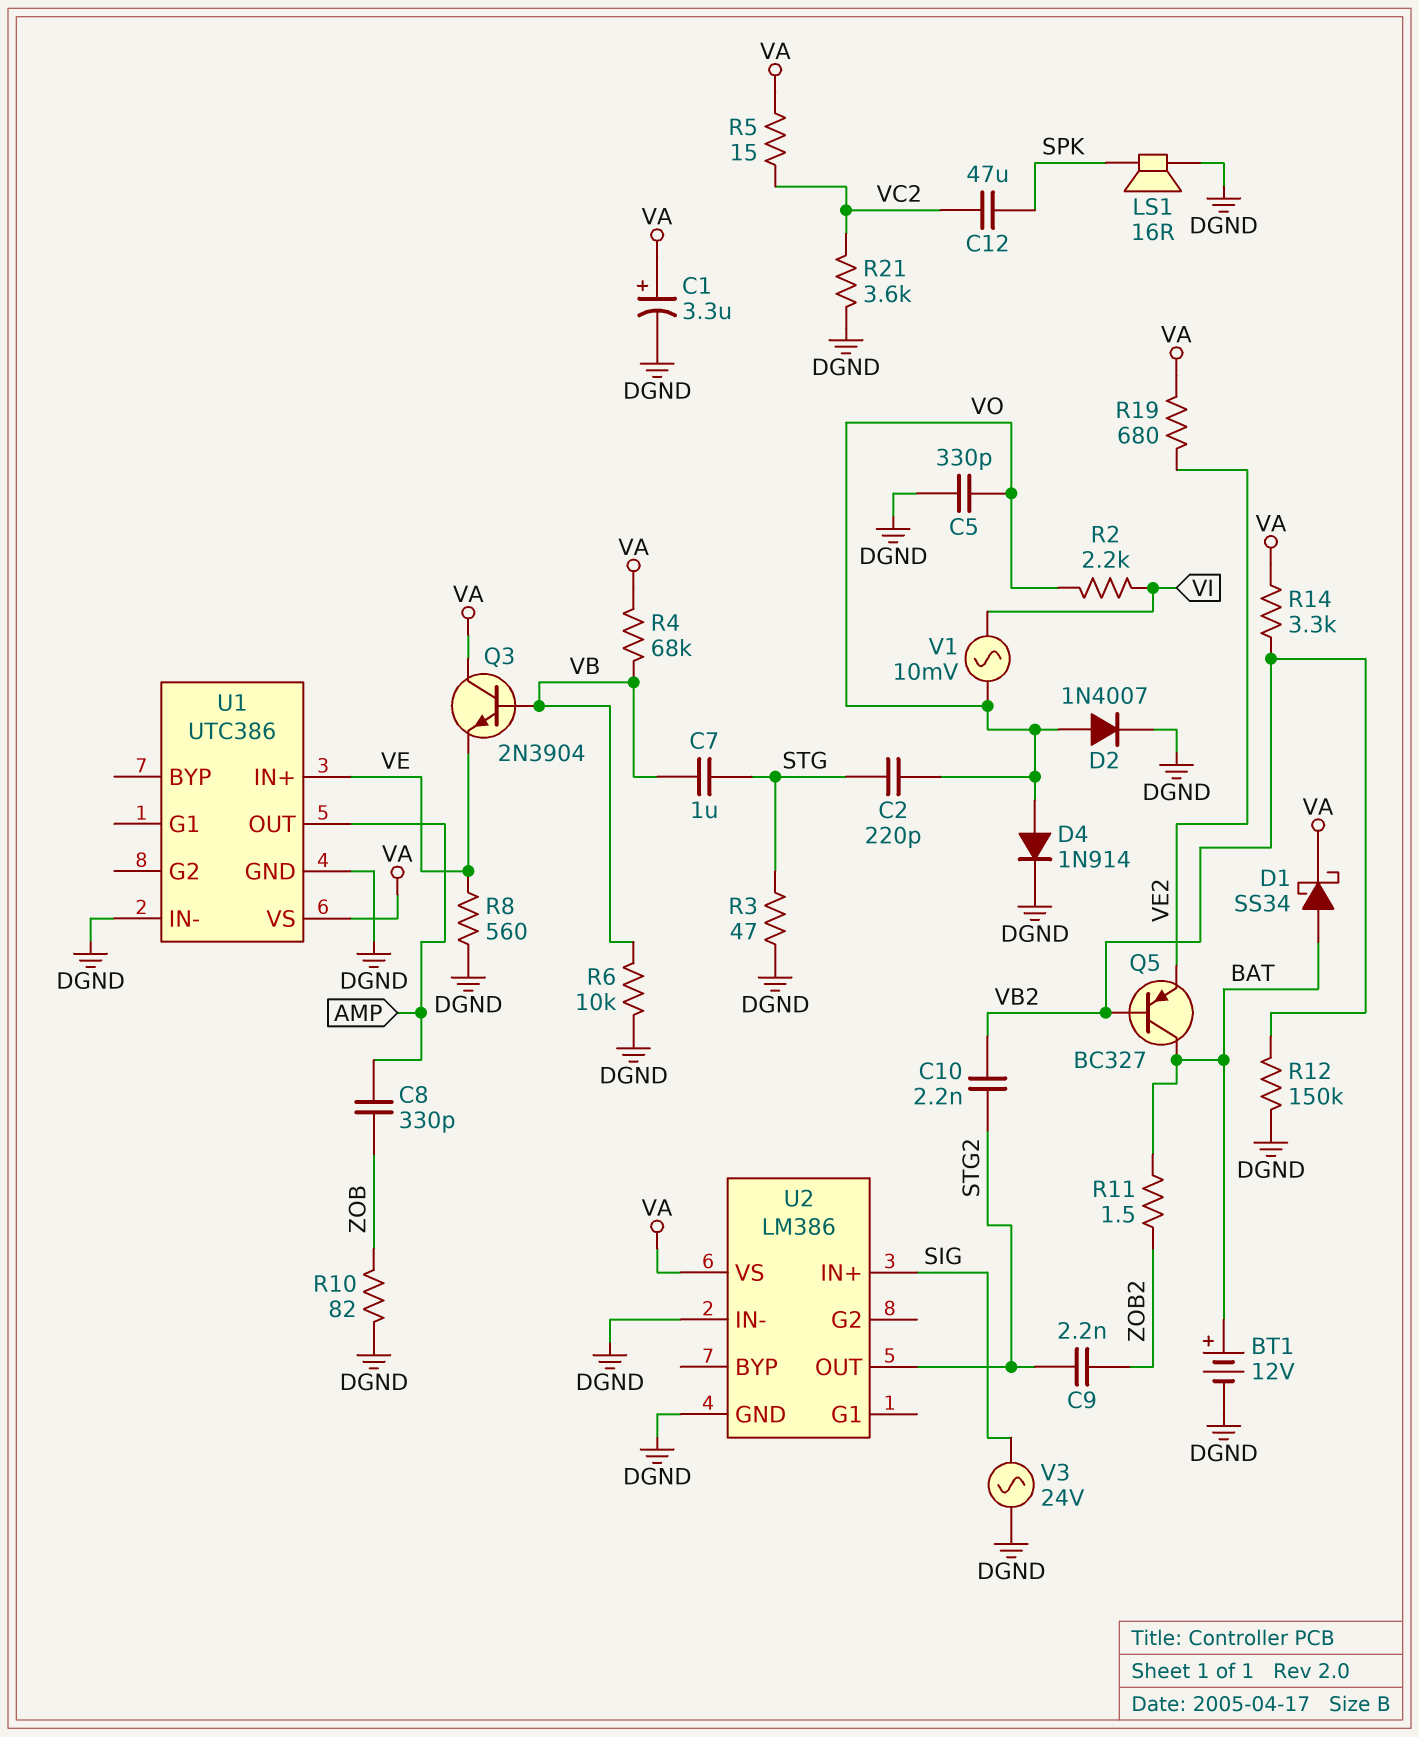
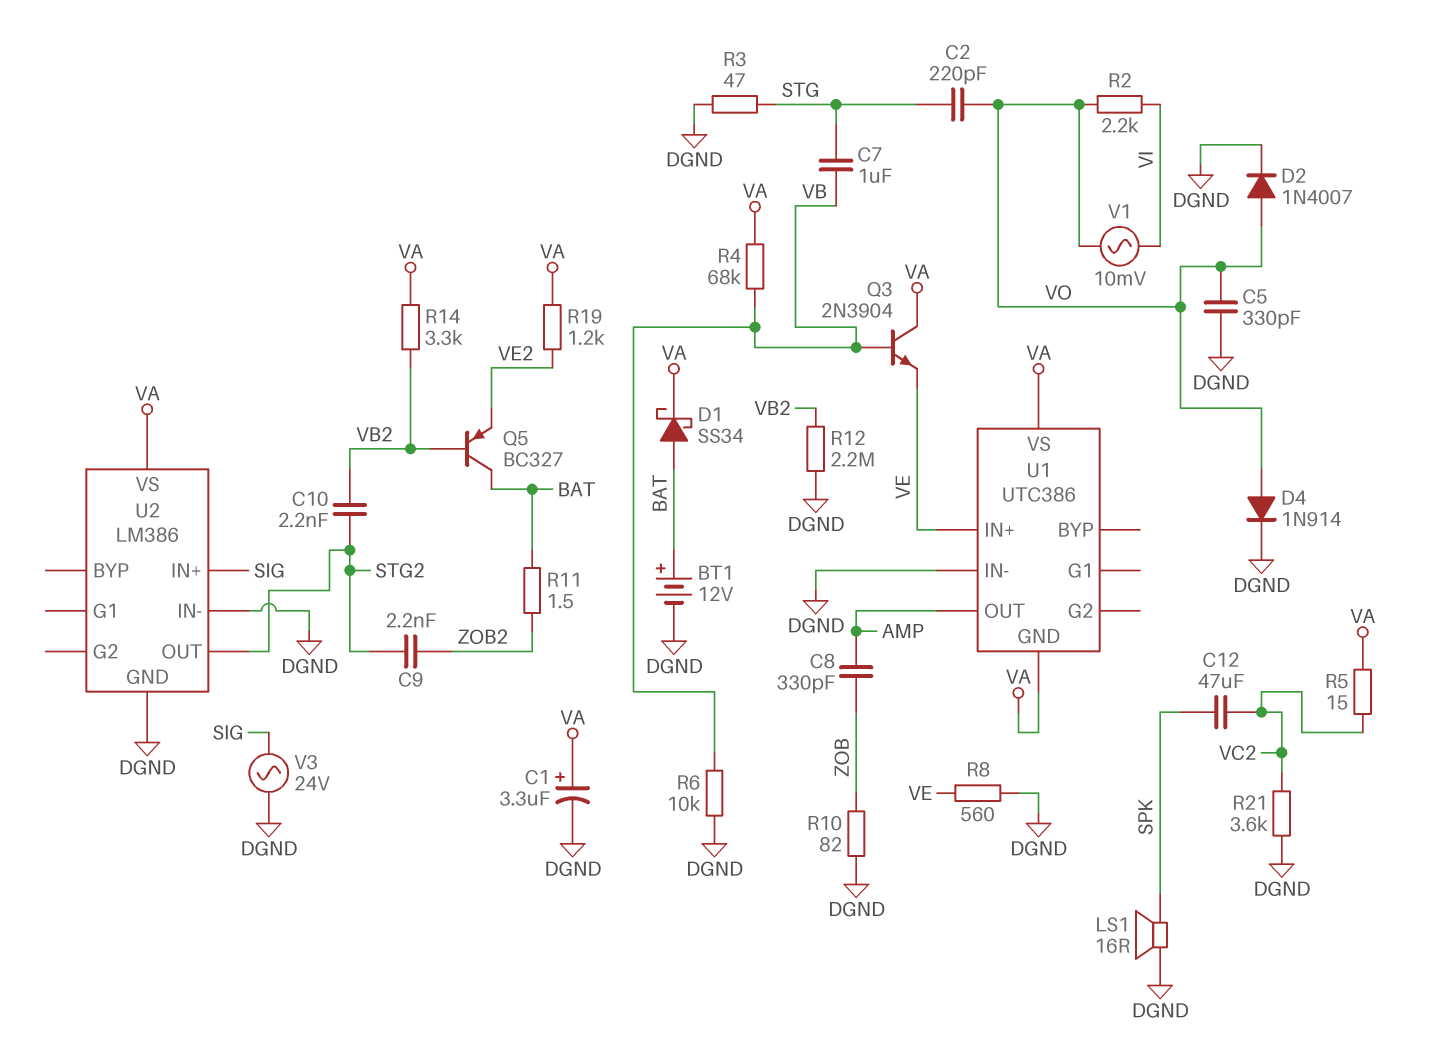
R12: 150k (DGND, VB2) -> 2.2M (DGND, VB2)
R19: 680 (VA, VE2) -> 1.2k (VA, VE2)
U1 pin GND: DGND -> VA

